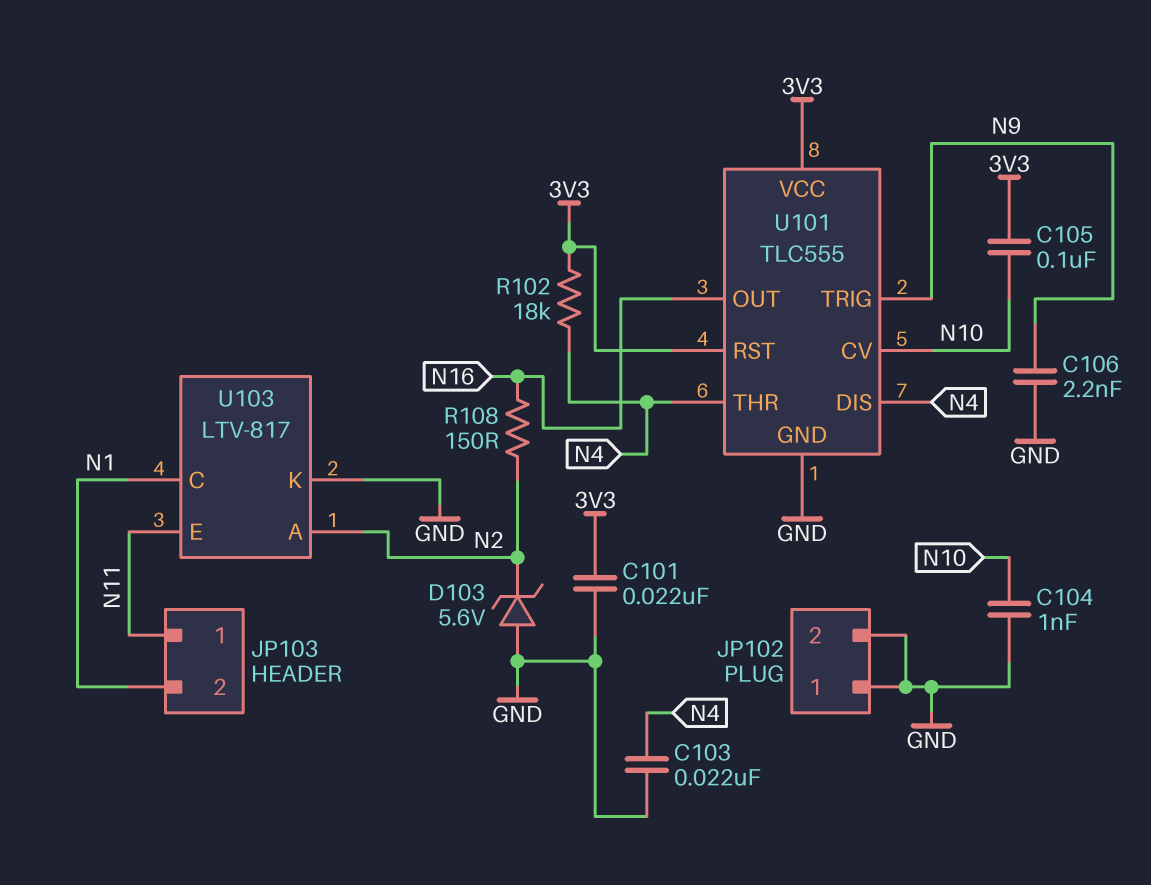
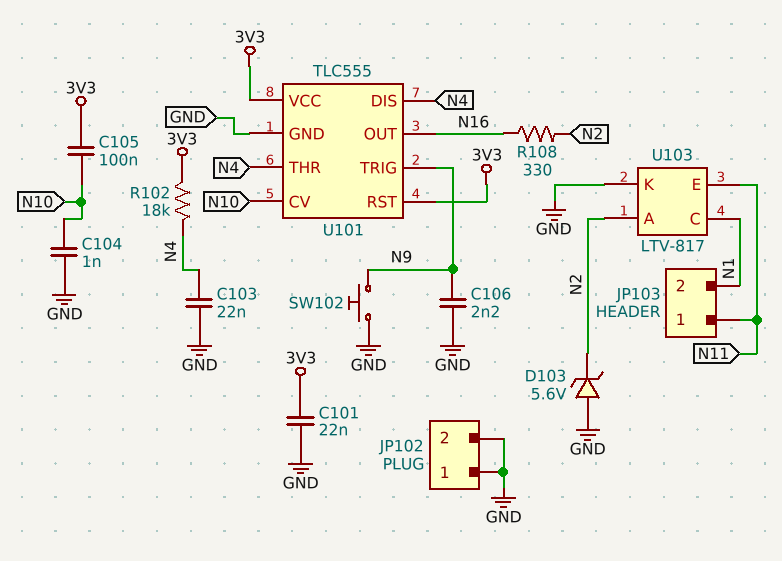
R108: 150 (N2, N16) -> 330 (N2, N16)
SW102: none -> button (GND, N9)

